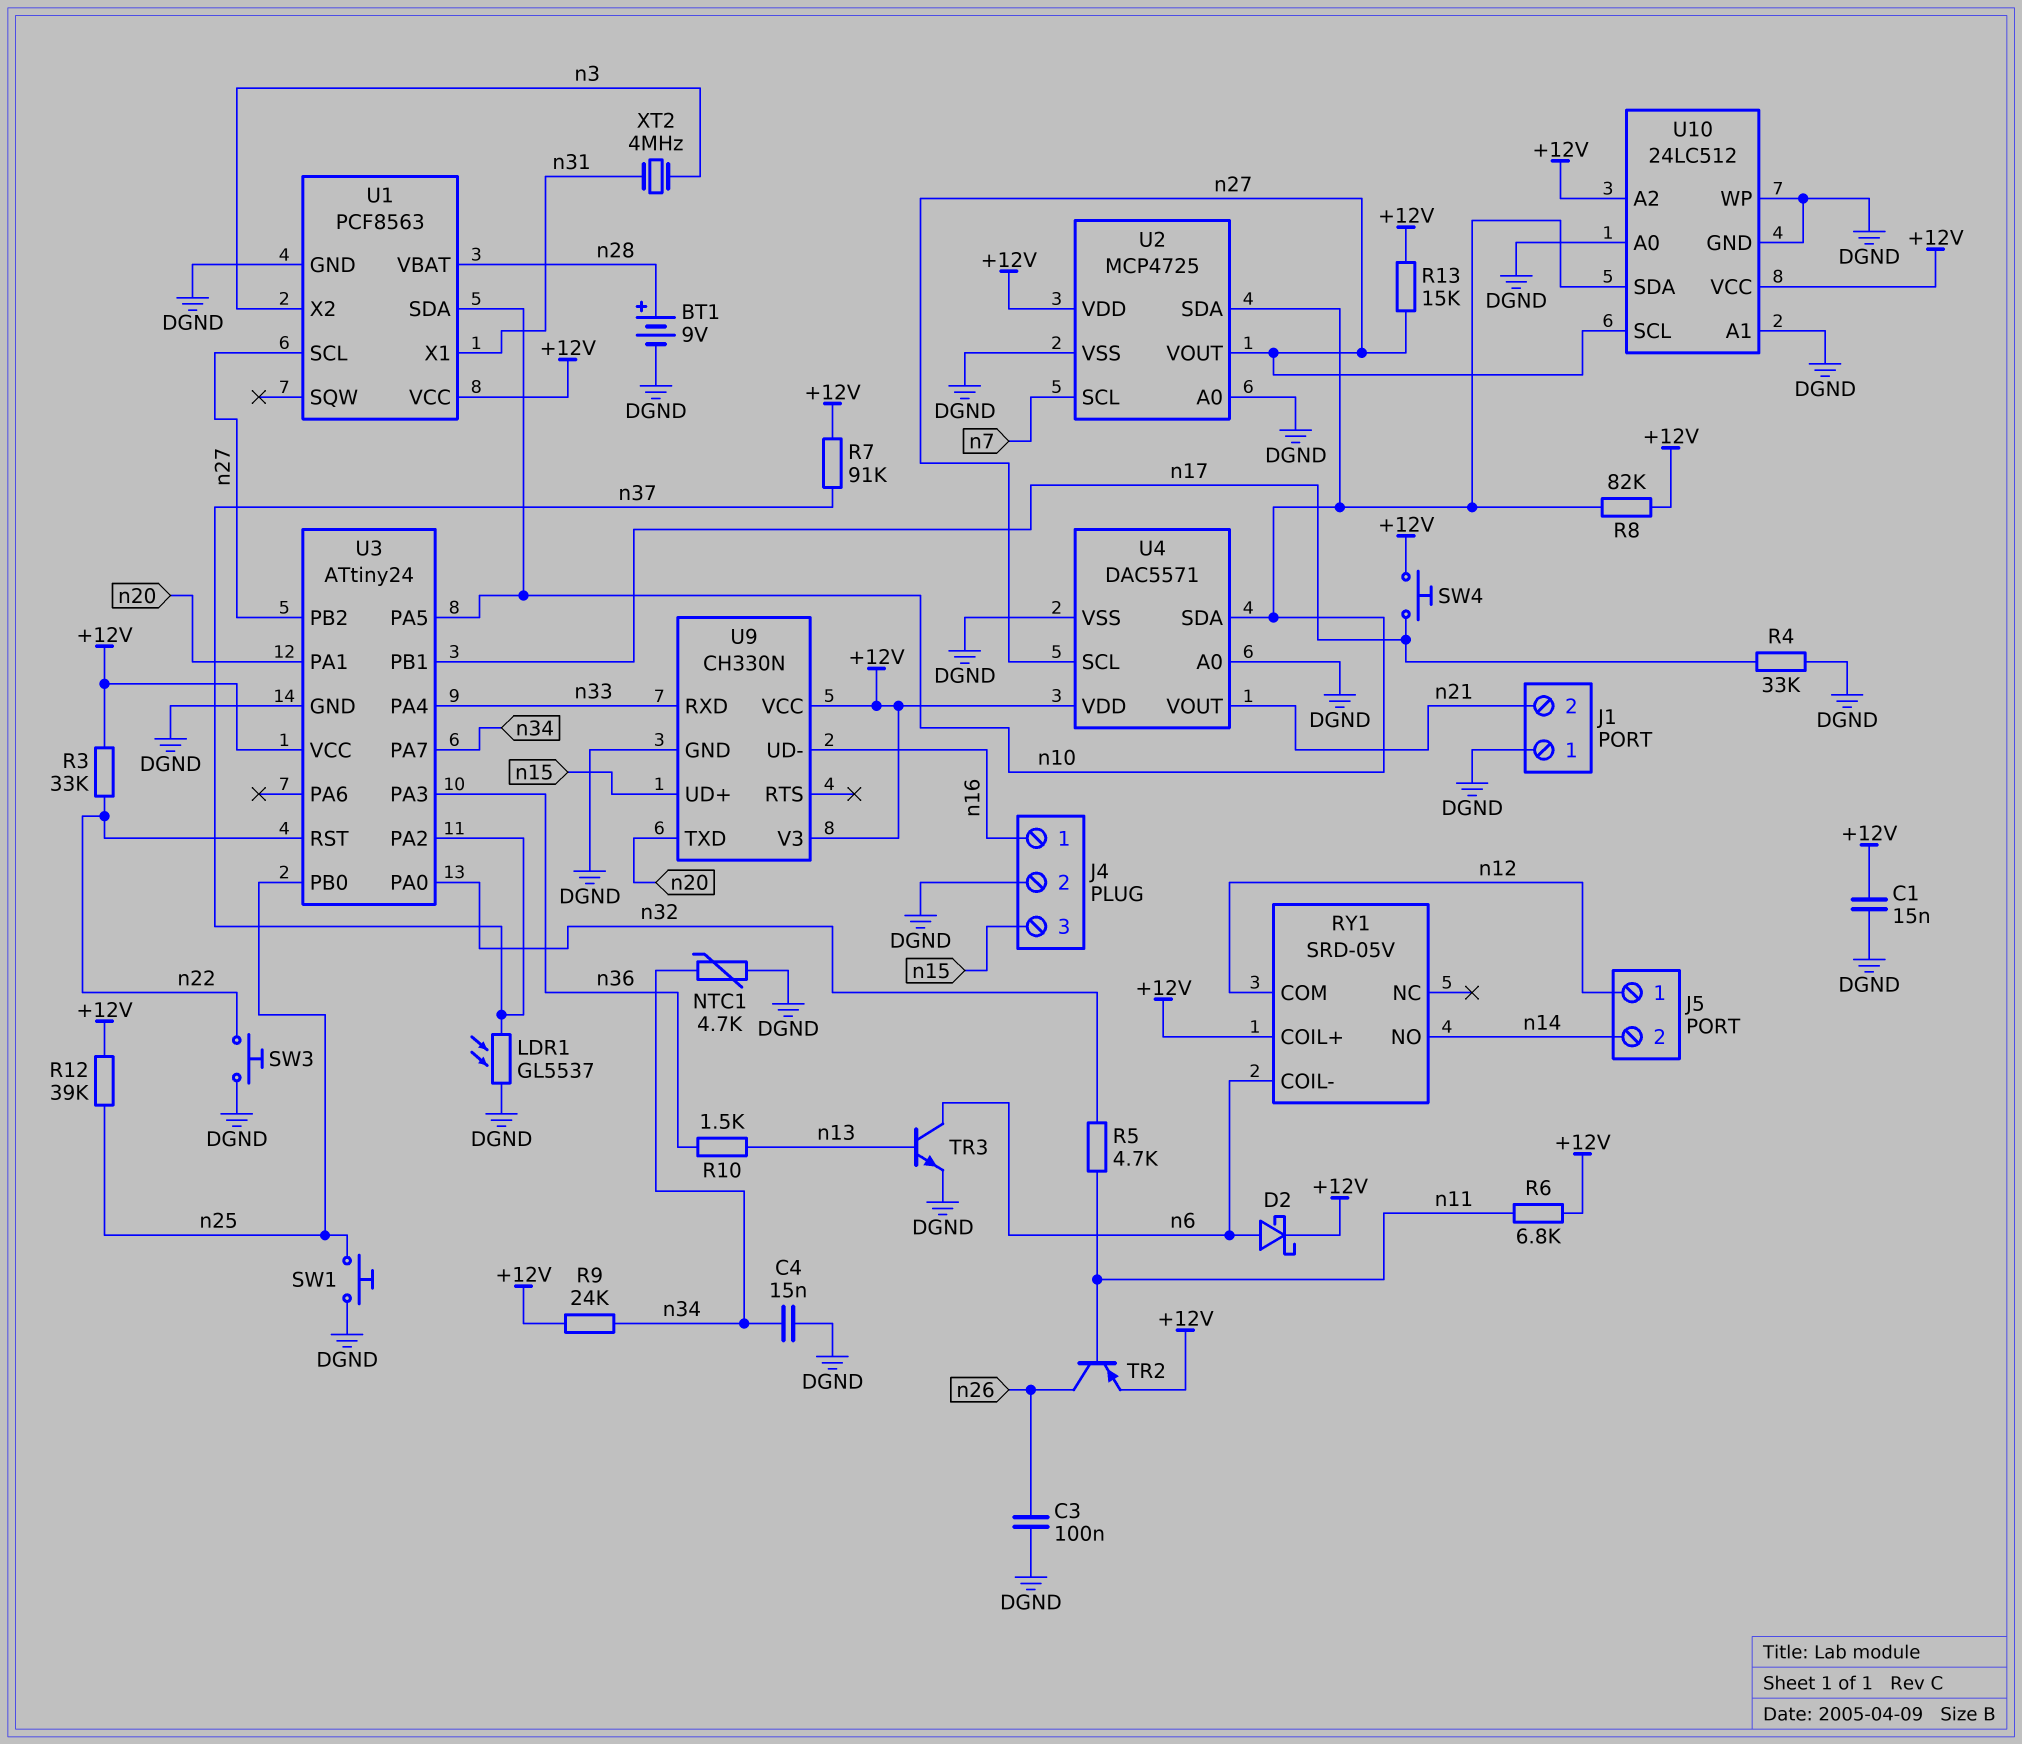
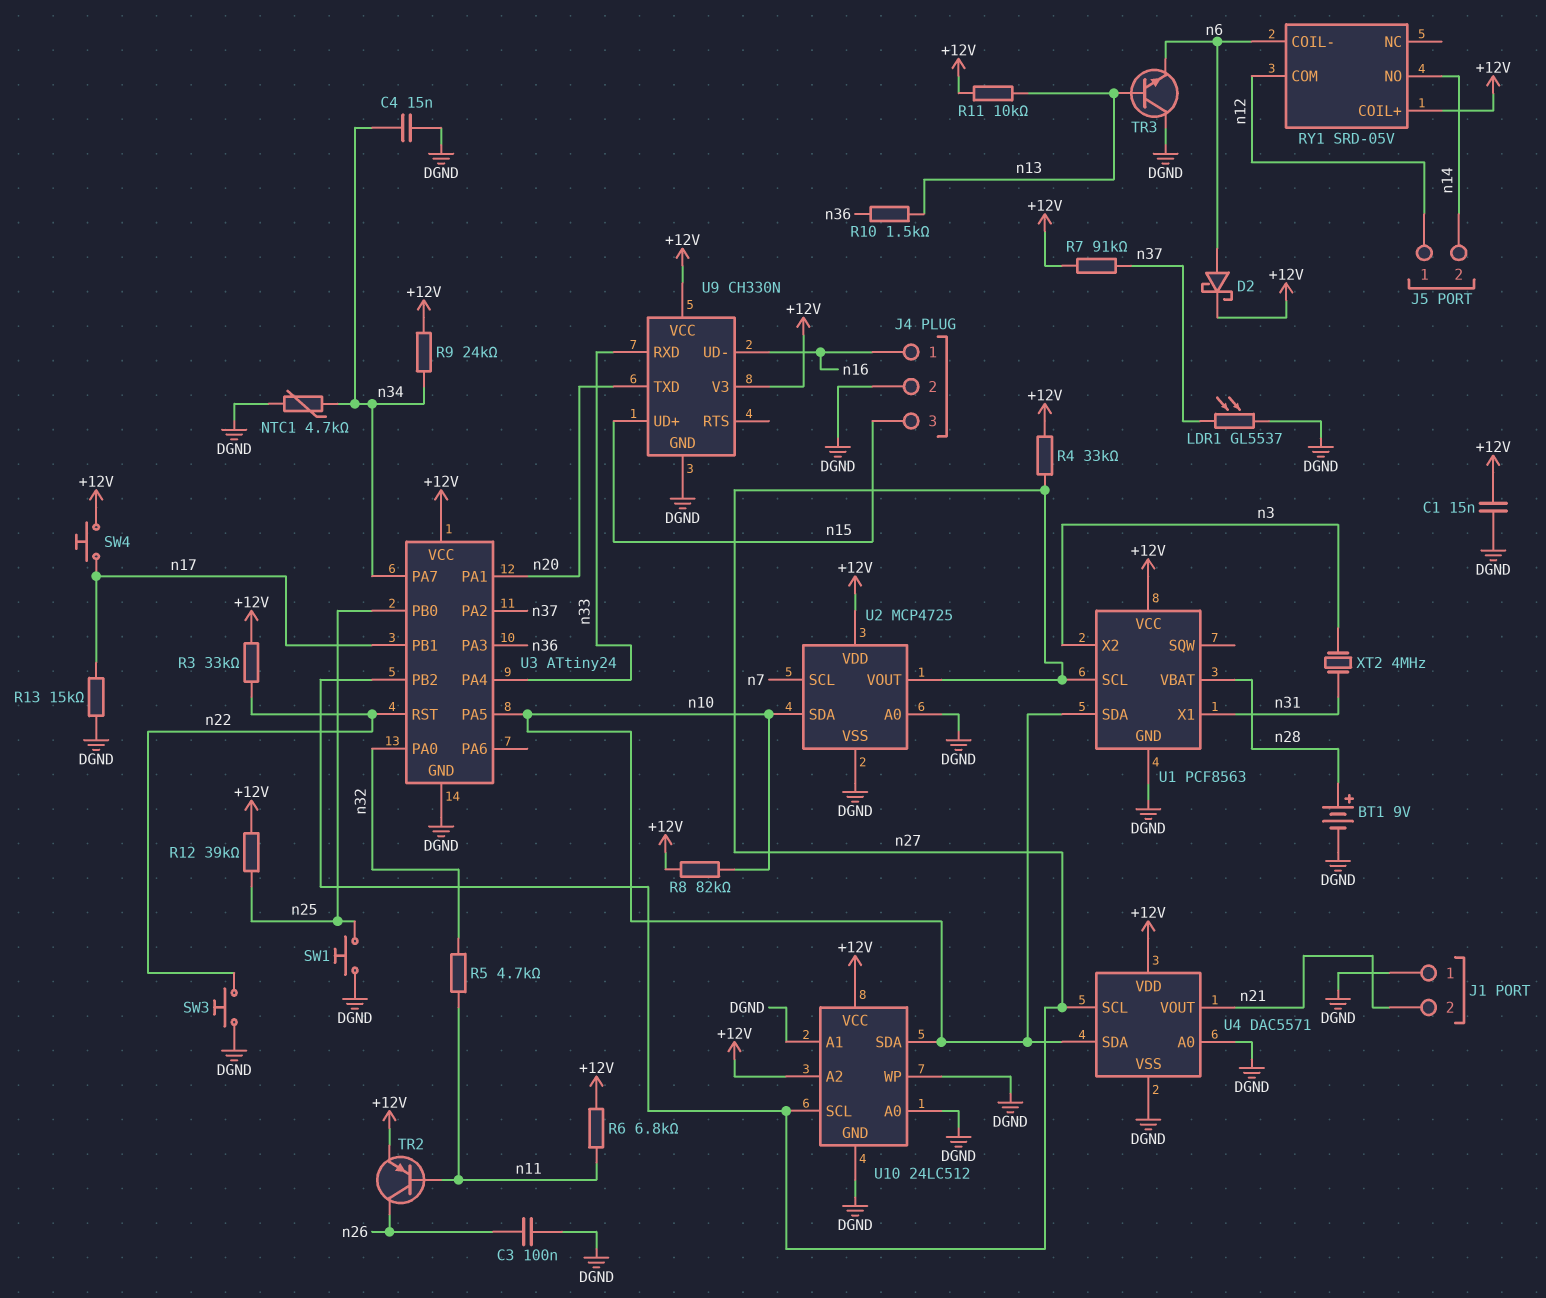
R4: 33k (DGND, n17) -> 33k (+12V, n27)
R11: none -> 10k (+12V, n13)
R13: 15k (+12V, n27) -> 15k (DGND, n17)
TR3: NPN (B n13, C n6, E DGND) -> NPN (B n13, C DGND, E n6)

